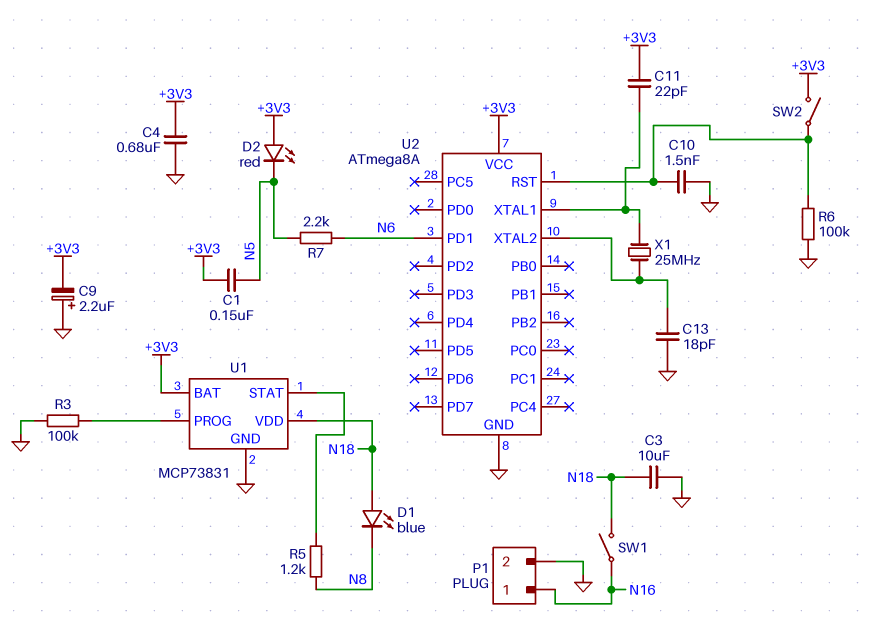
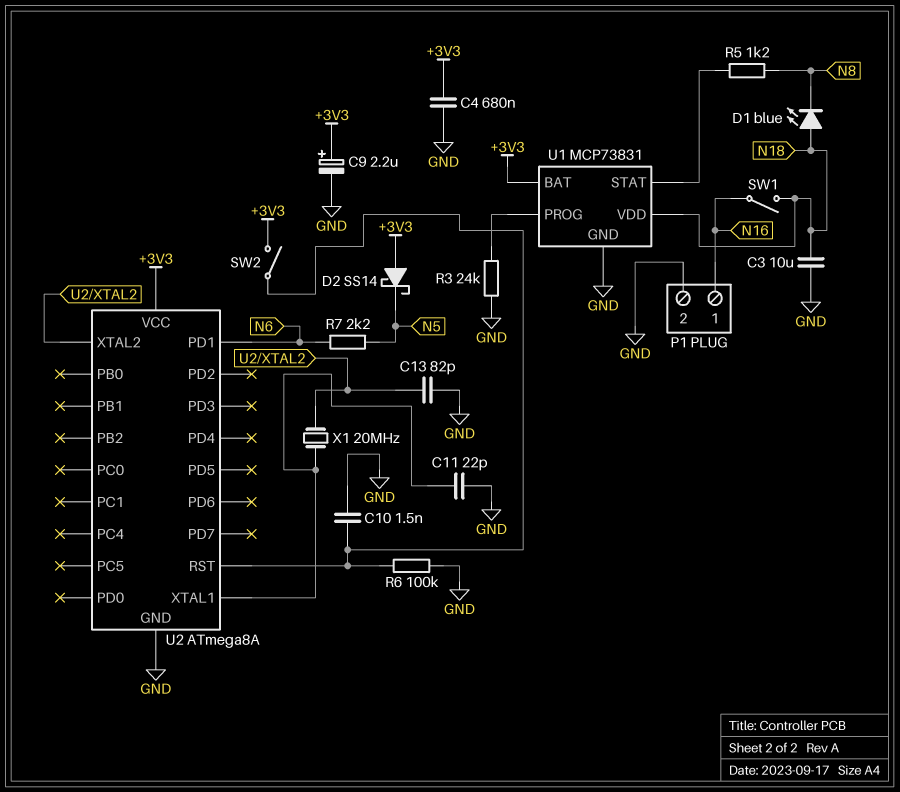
C1: 150nF (+3V3, N5) -> none
C9: 2.2uF (plus GND, minus +3V3) -> 2.2uF (plus +3V3, minus GND)
C11: 22pF (+3V3, U2/XTAL1) -> 22pF (GND, U2/XTAL1)
C13: 18pF (GND, U2/XTAL2) -> 82pF (GND, U2/XTAL2)
D2: LED red (A +3V3, K N5) -> schottky SS14 (A +3V3, K N5)
R3: 100k (GND, U1/PROG) -> 24k (GND, U1/PROG)
X1: 25MHz (U2/XTAL1, U2/XTAL2) -> 20MHz (U2/XTAL1, U2/XTAL2)

